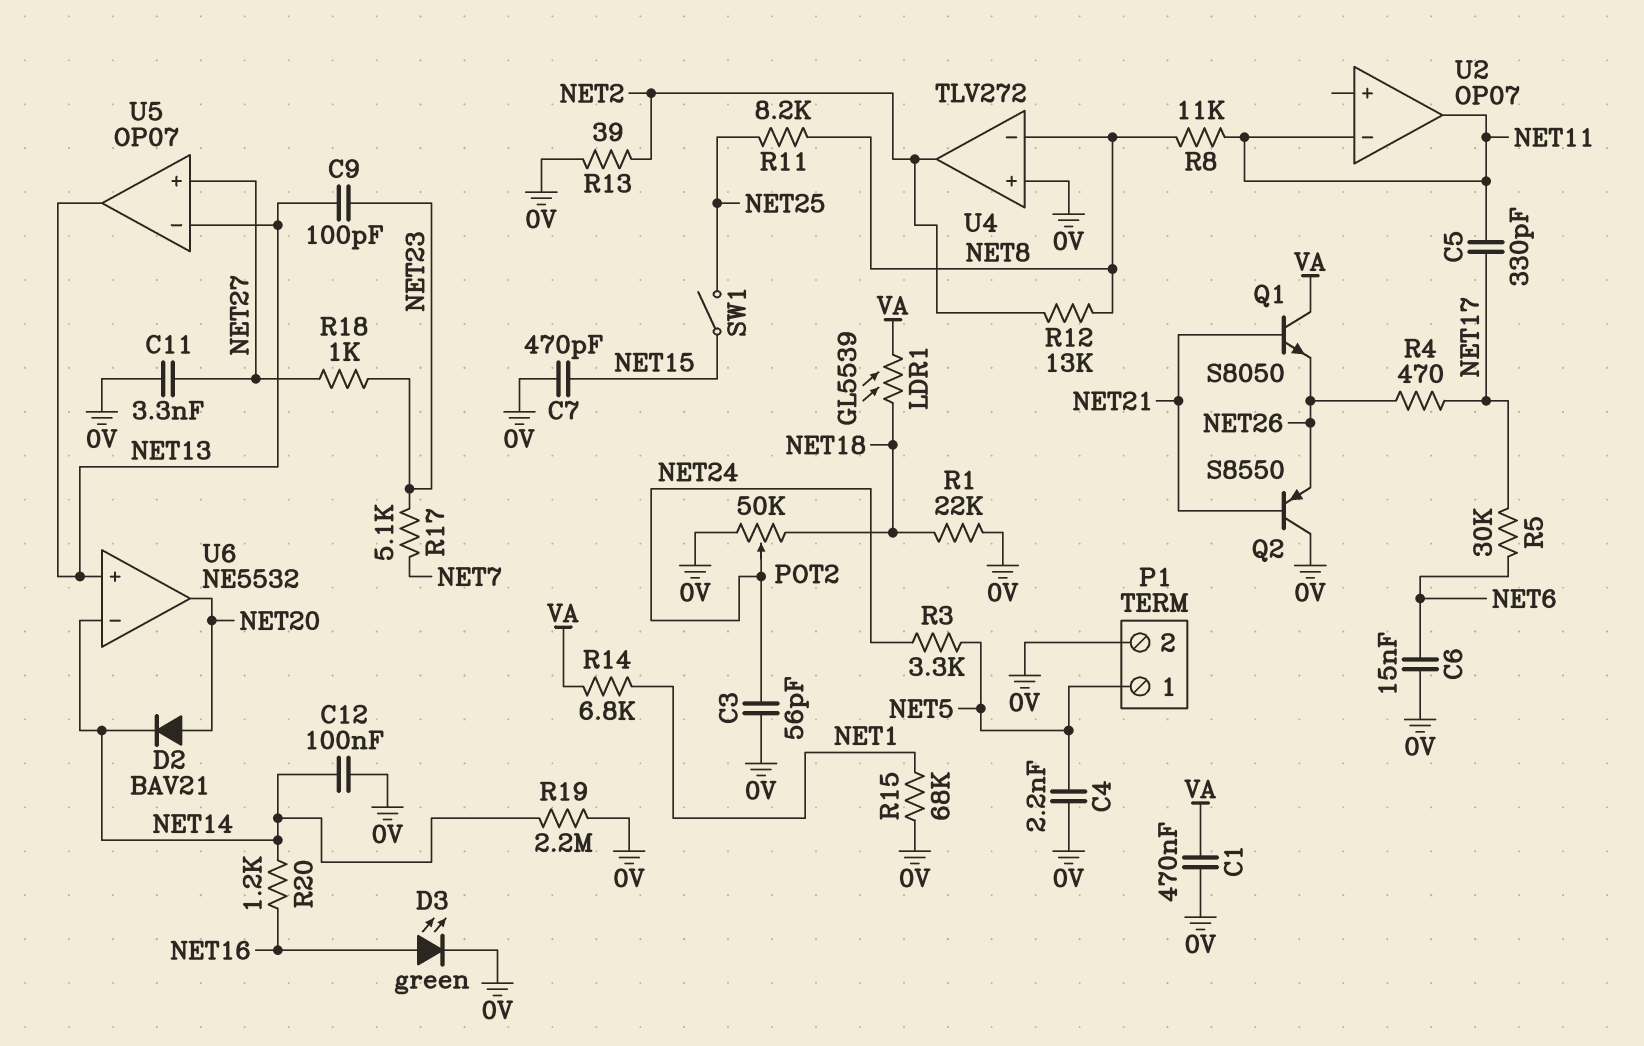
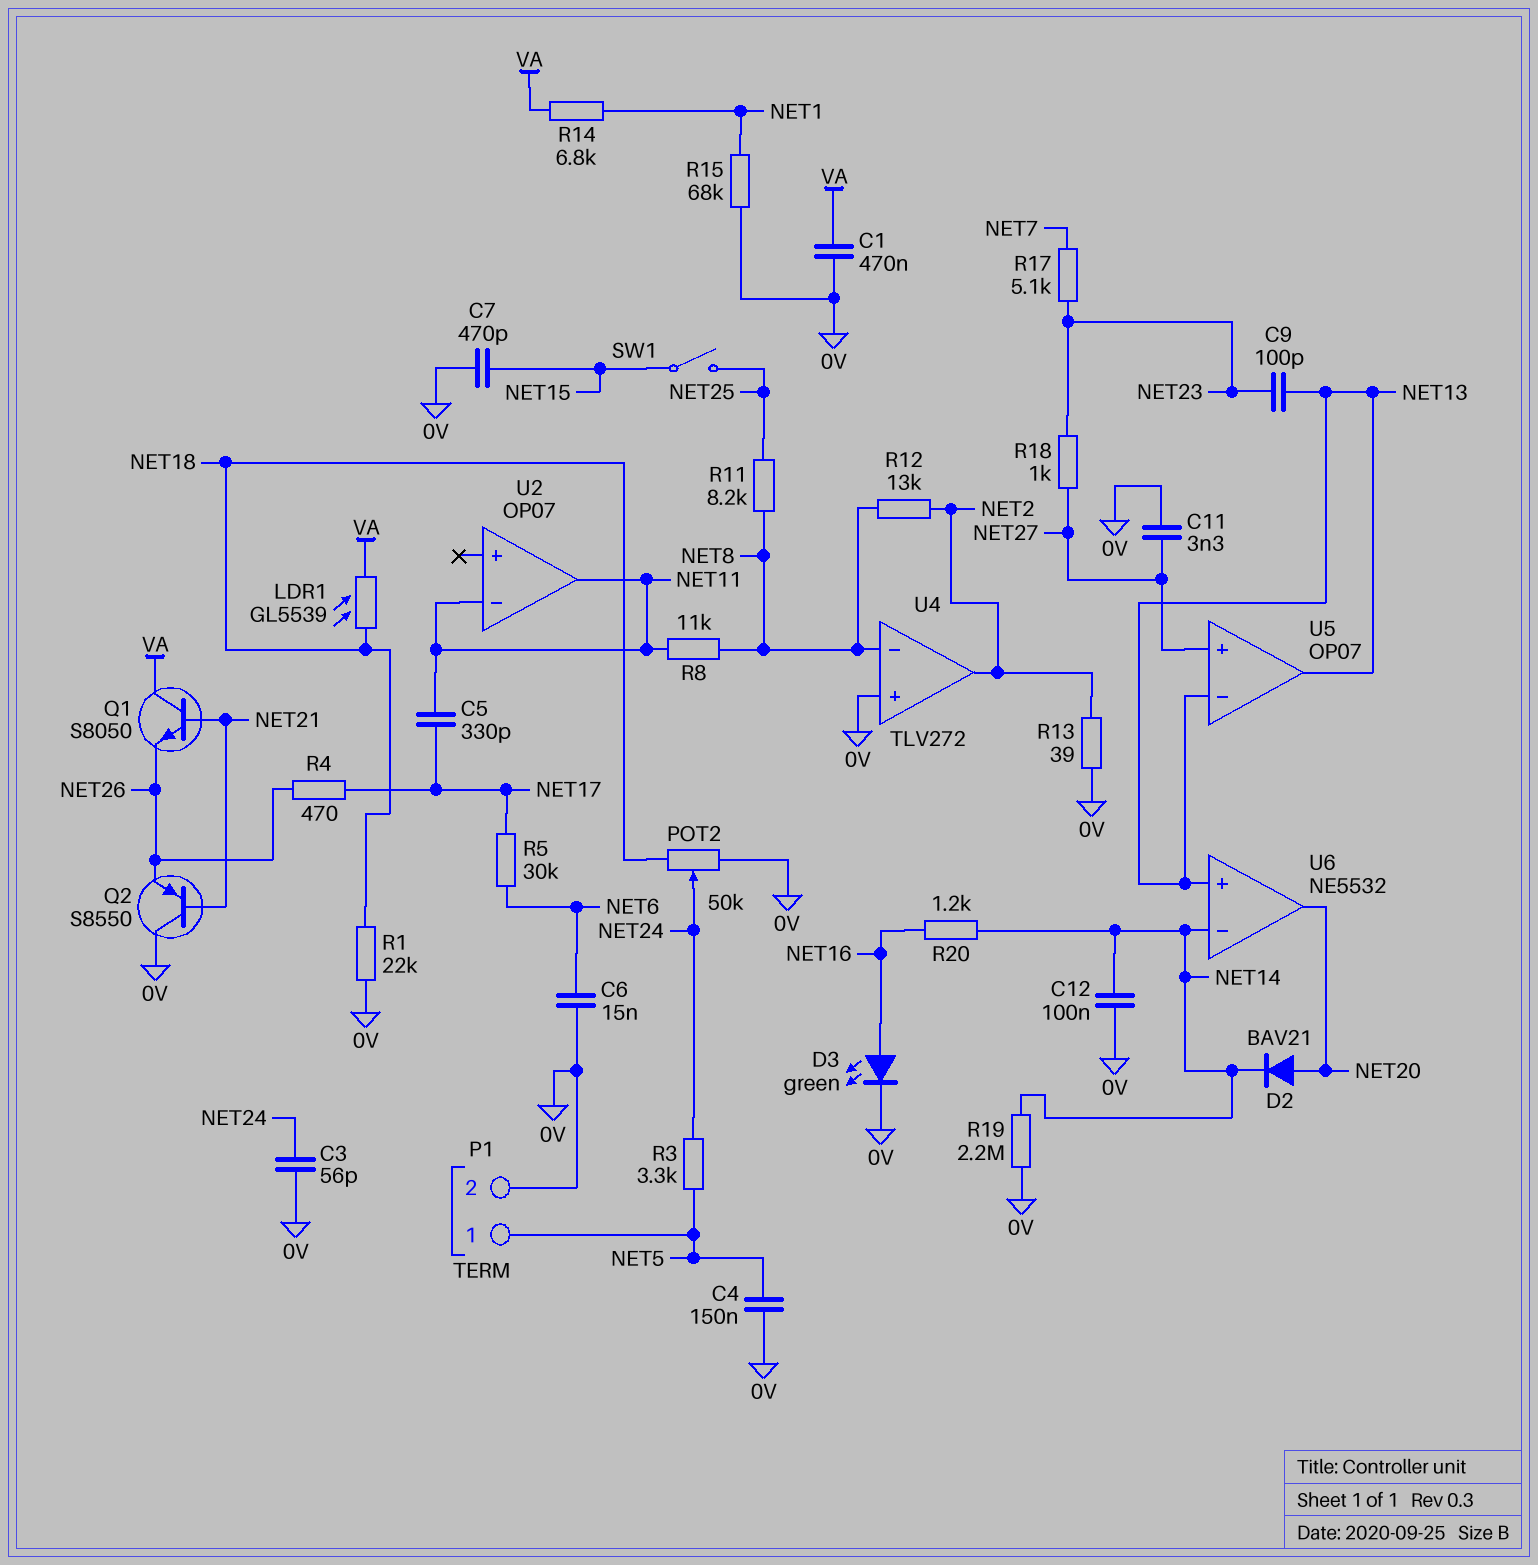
C4: 2.2nF (0V, NET5) -> 150nF (0V, NET5)

